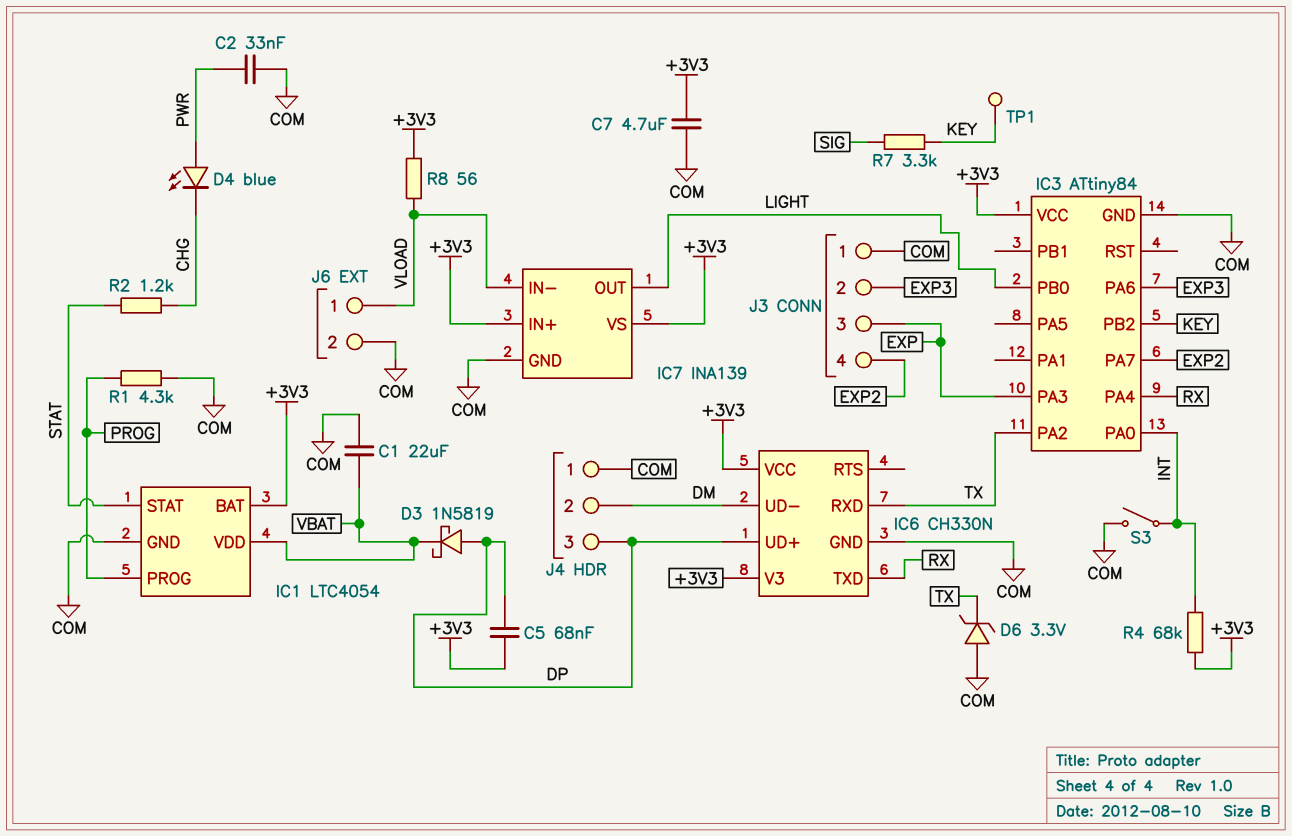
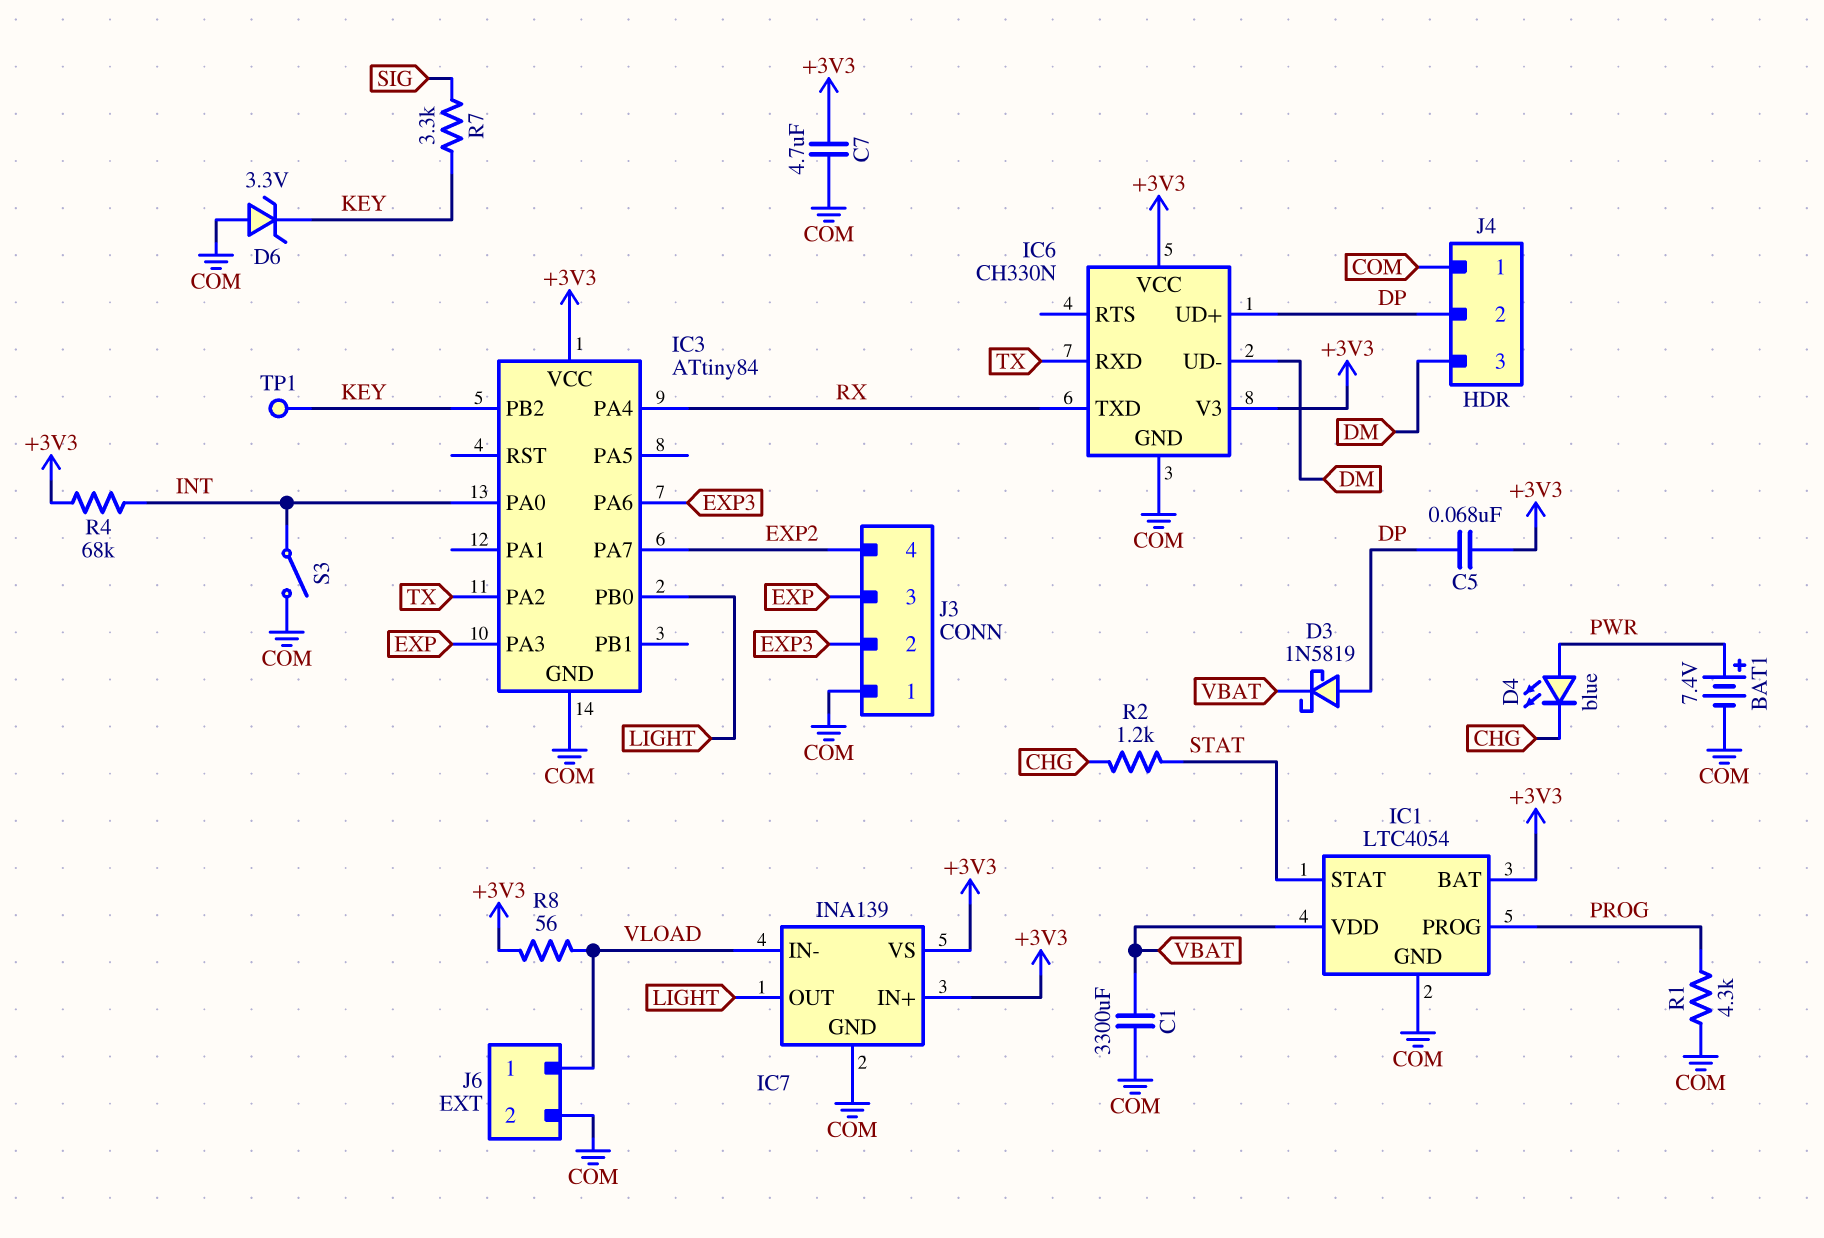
BAT1: none -> 7.4V (plus PWR, minus COM)
C1: 22uF (COM, VBAT) -> 3300uF (COM, VBAT)
C2: 33nF (COM, PWR) -> none
D6: zener 3.3V (A COM, K TX) -> zener 3.3V (A COM, K KEY)
J4 pin 2: DM -> DP
J4 pin 3: DP -> DM

